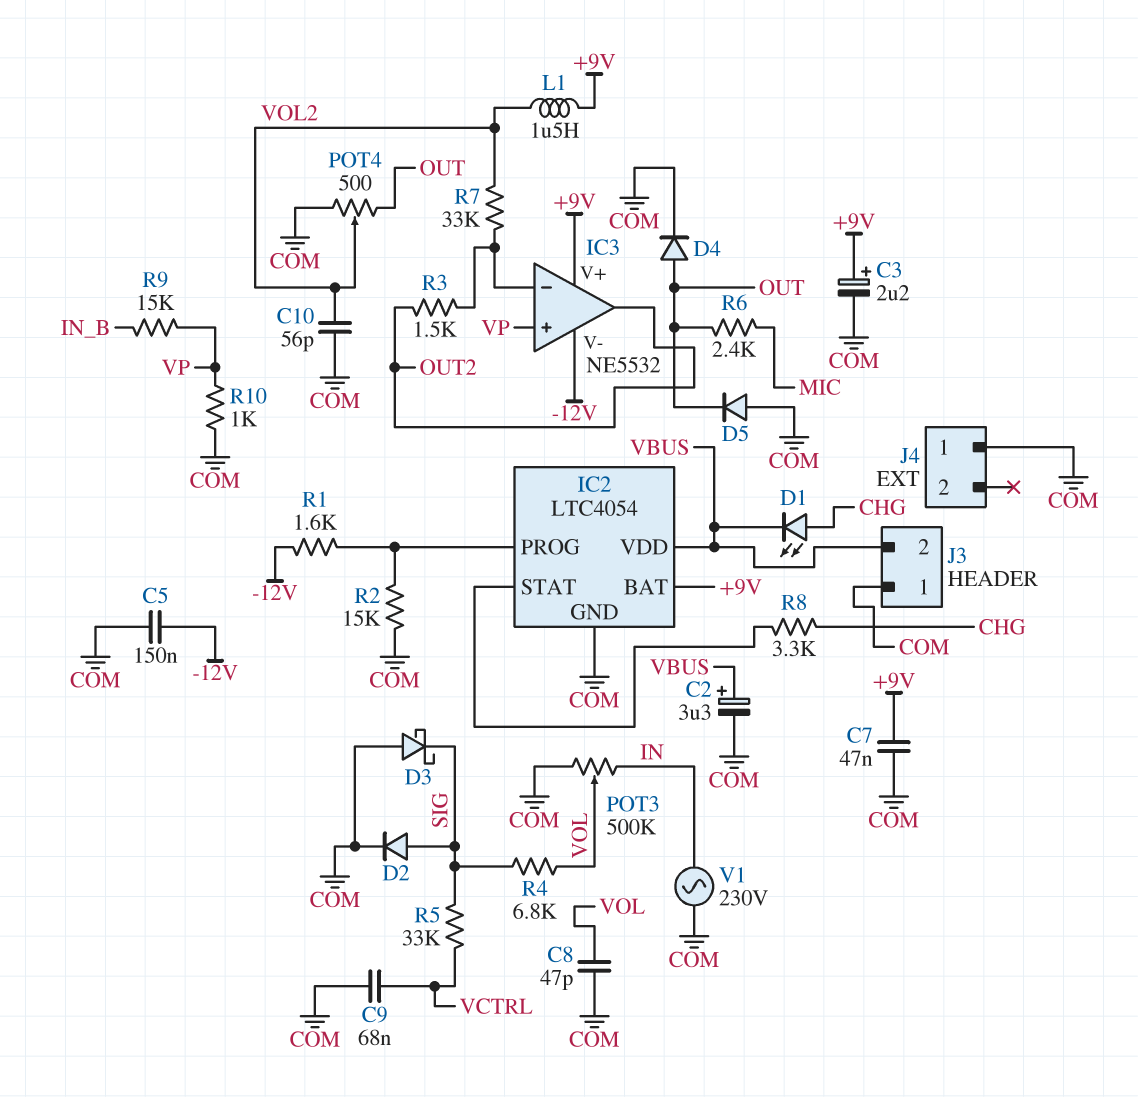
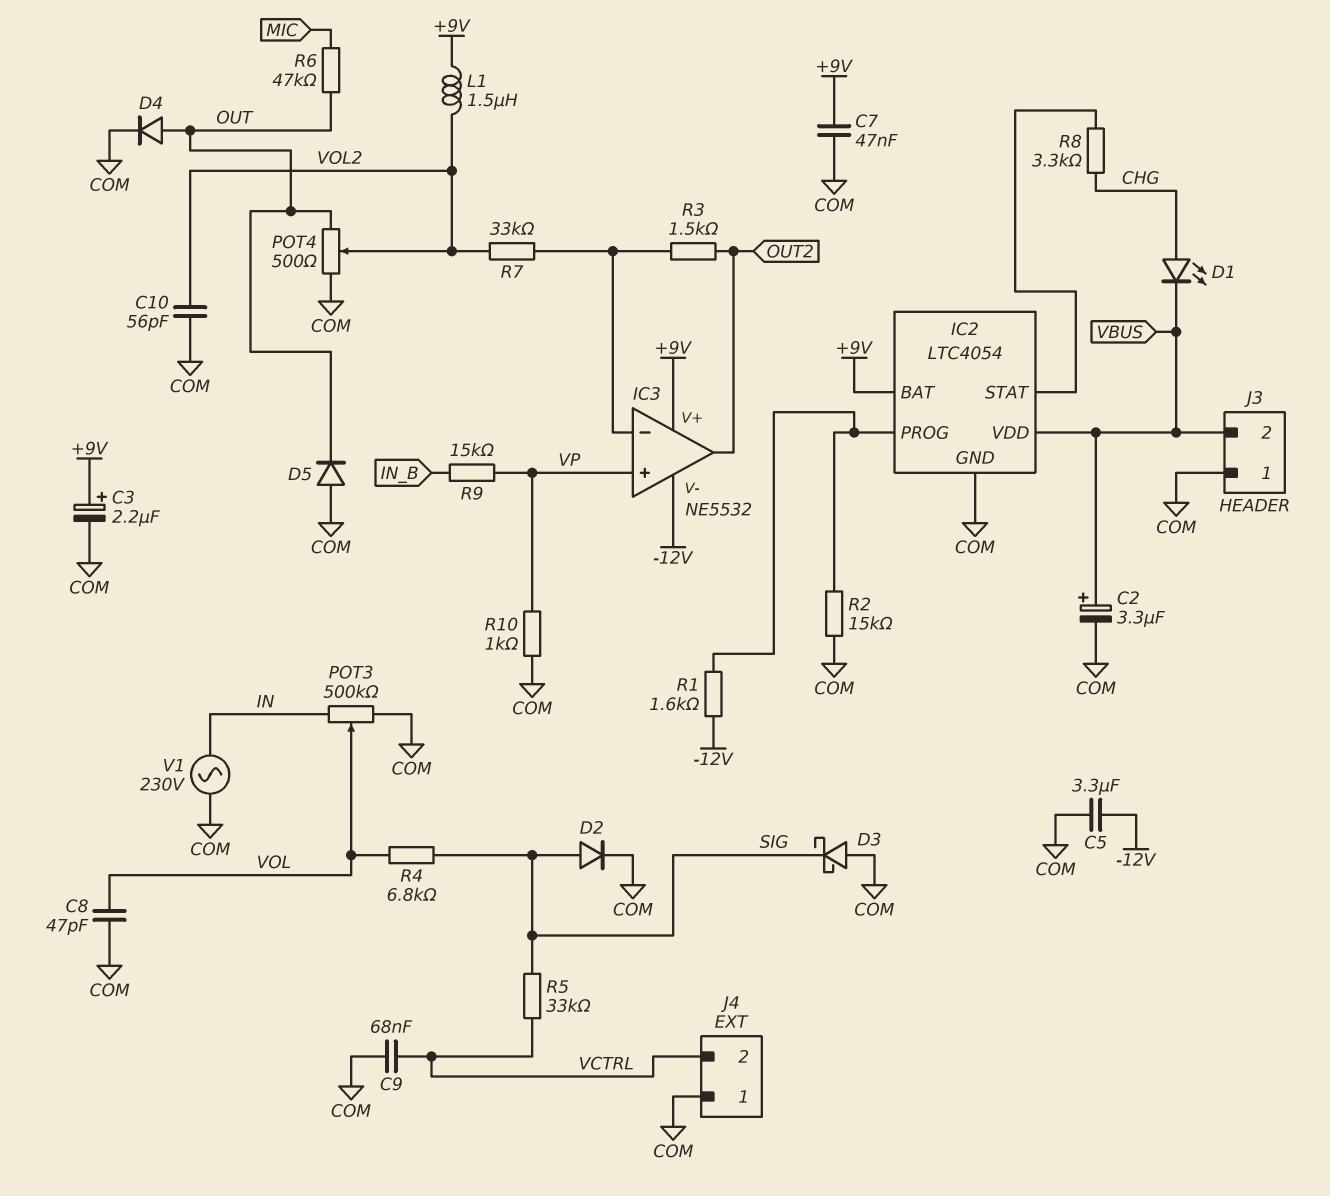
C5: 150nF (-12V, COM) -> 3.3uF (-12V, COM)
J4 pin 2: none -> VCTRL
R6: 2.4k (MIC, OUT) -> 47k (MIC, OUT)

